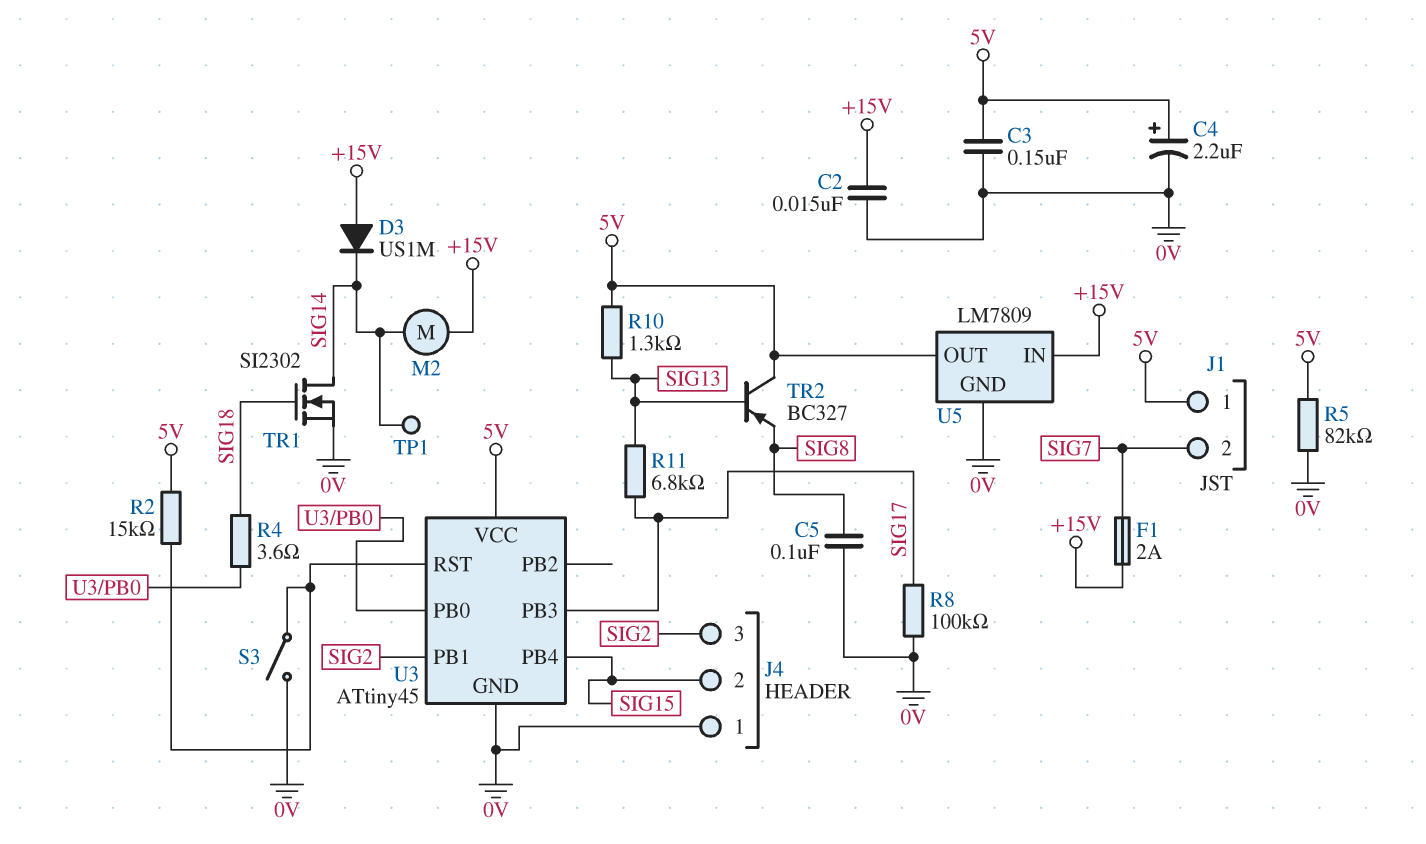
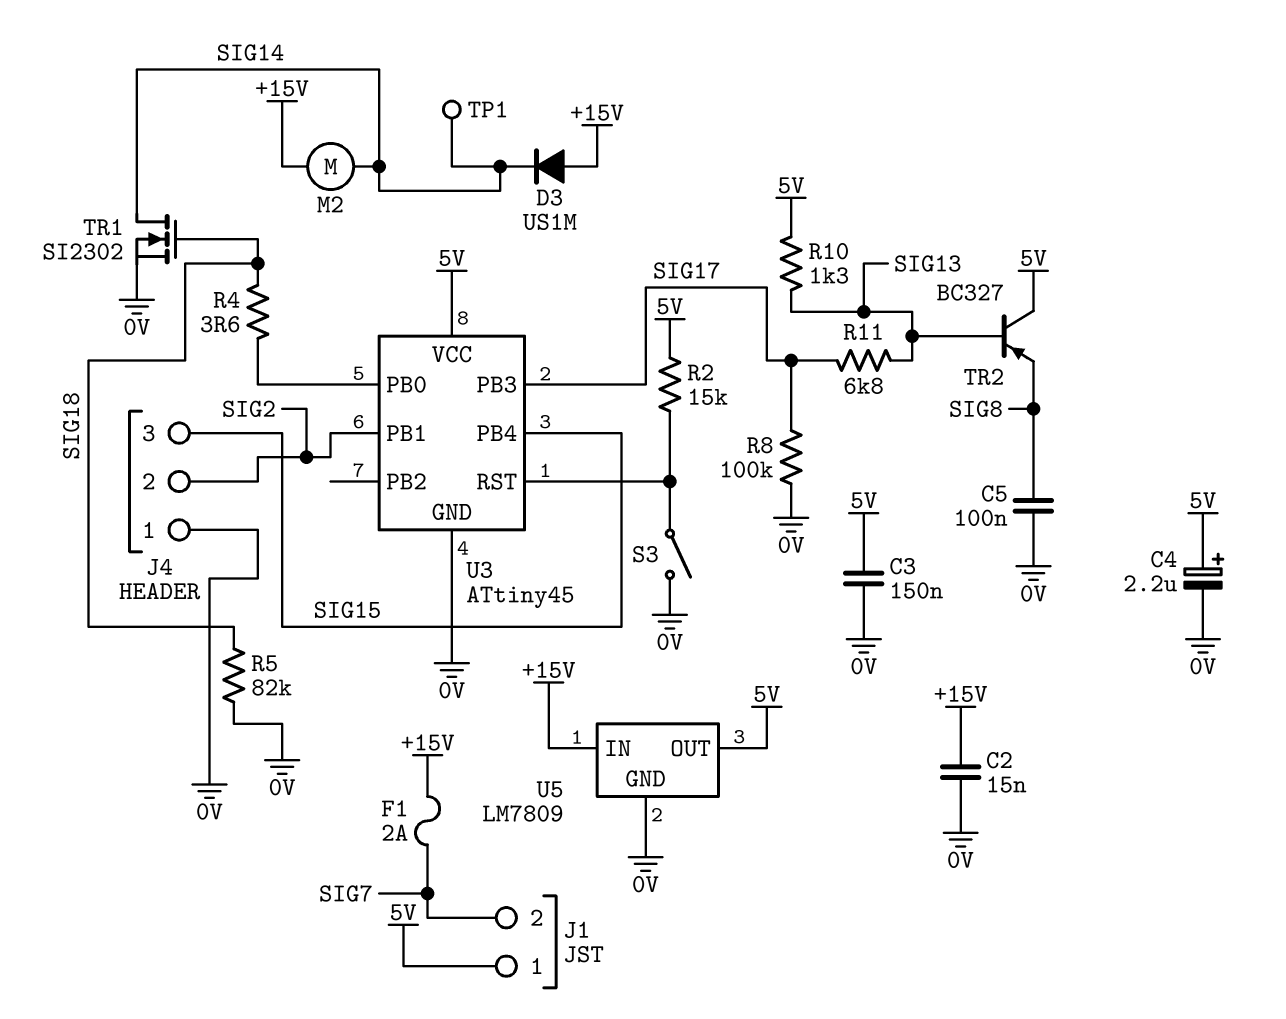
J4 pin 2: SIG15 -> SIG2
J4 pin 3: SIG2 -> SIG15
R5: 82k (0V, 5V) -> 82k (0V, SIG18)

